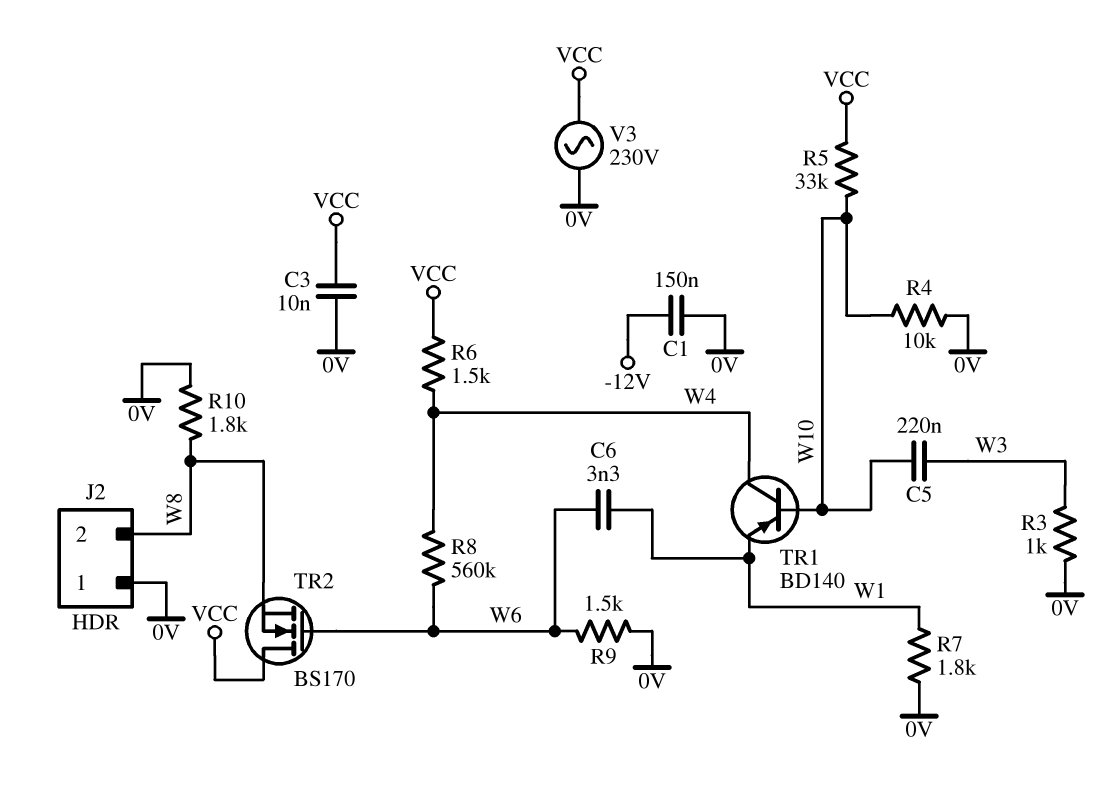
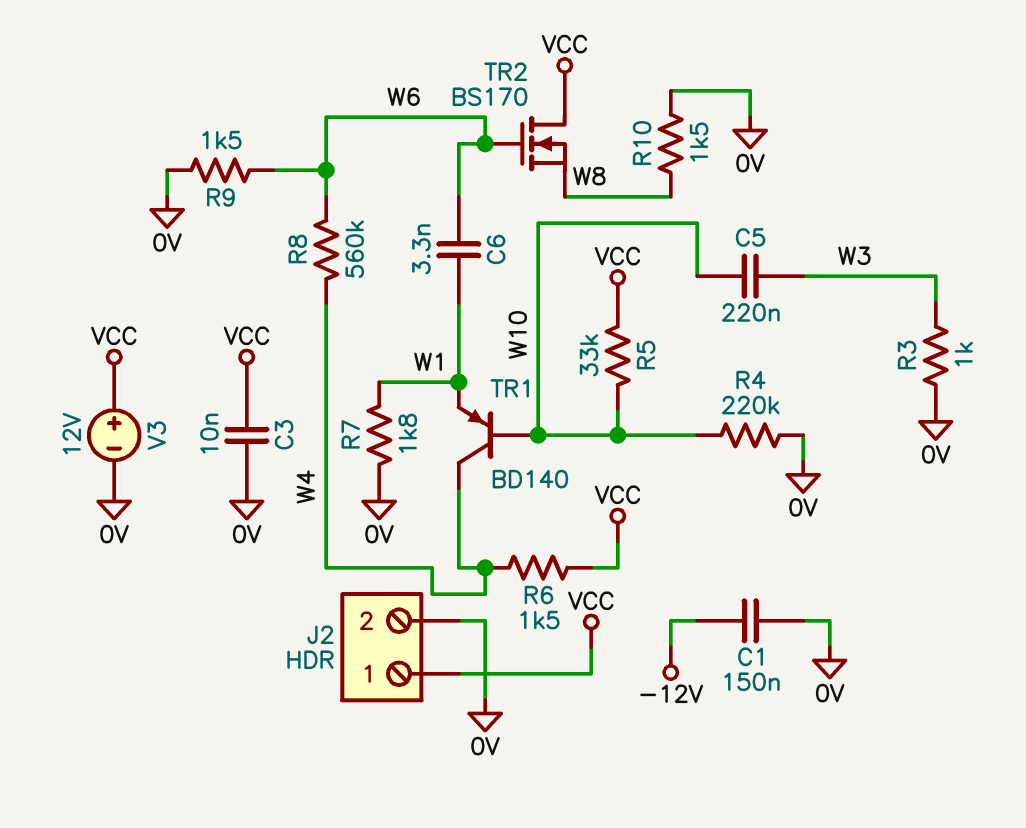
J2 pin 1: 0V -> VCC
J2 pin 2: W8 -> 0V
R4: 10k (0V, W10) -> 220k (0V, W10)
R10: 1.8k (0V, W8) -> 1.5k (0V, W8)
V3: AC 230V (0V, VCC) -> 12V (plus VCC, minus 0V)

